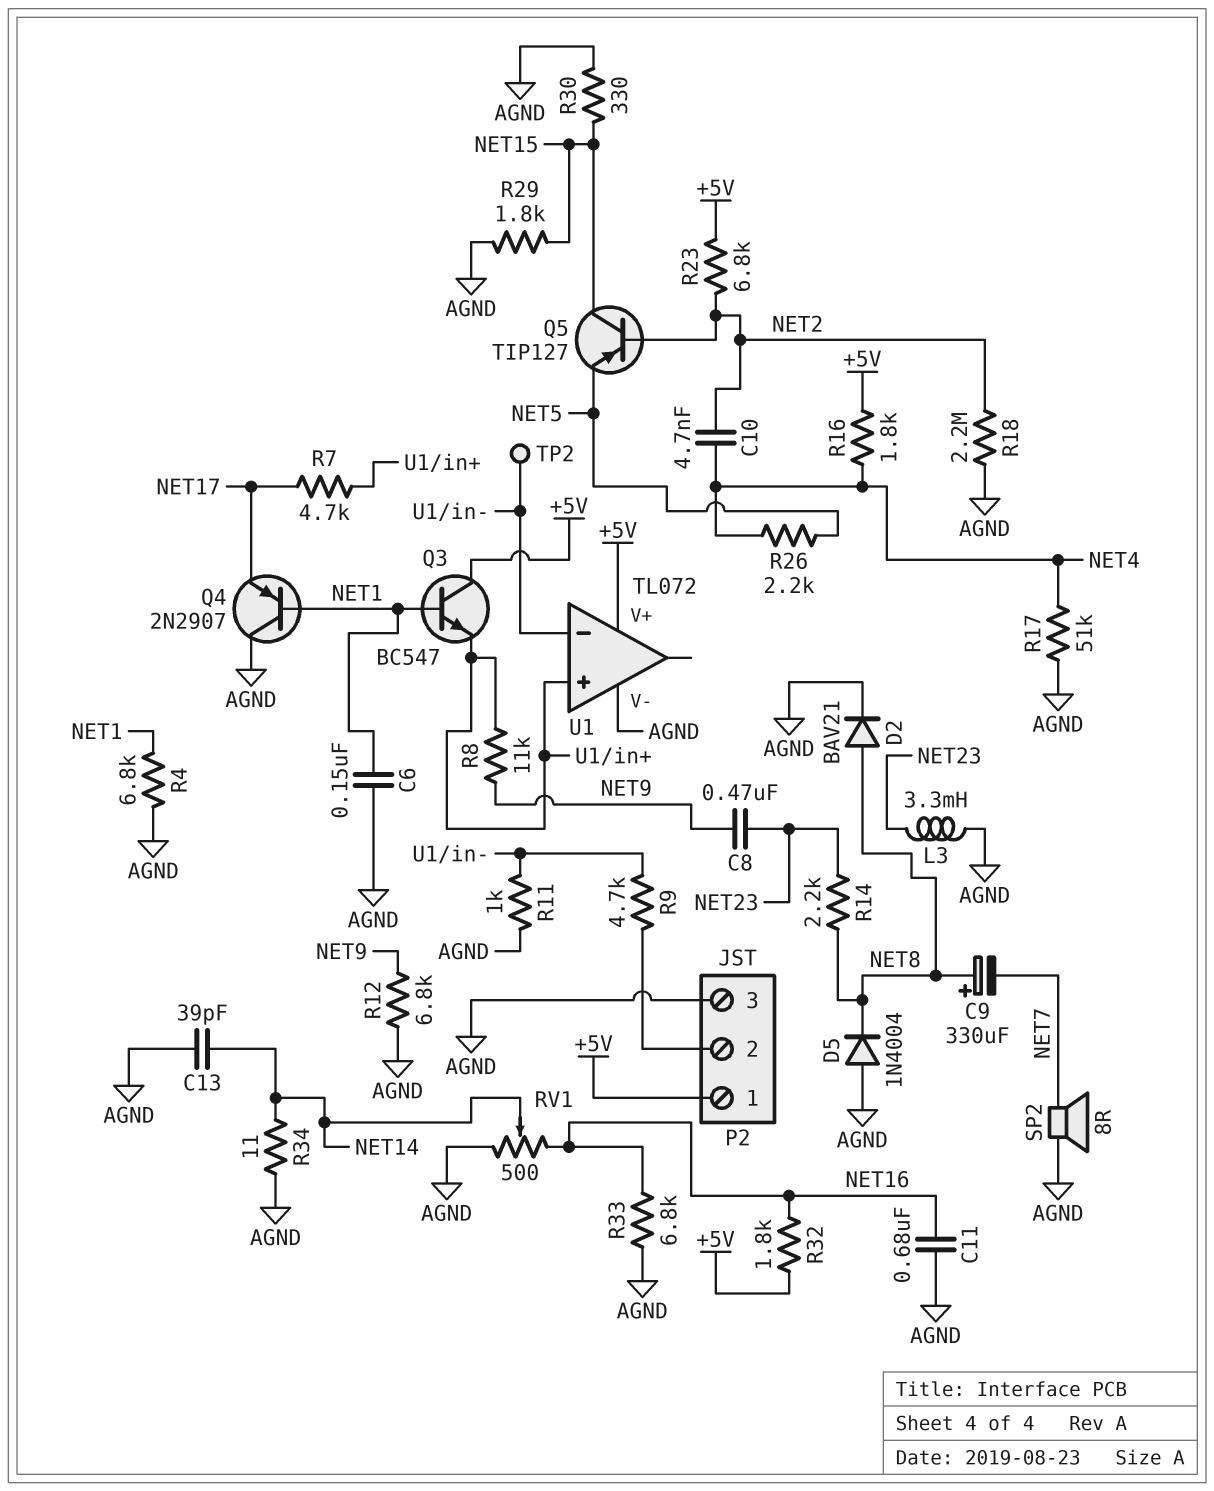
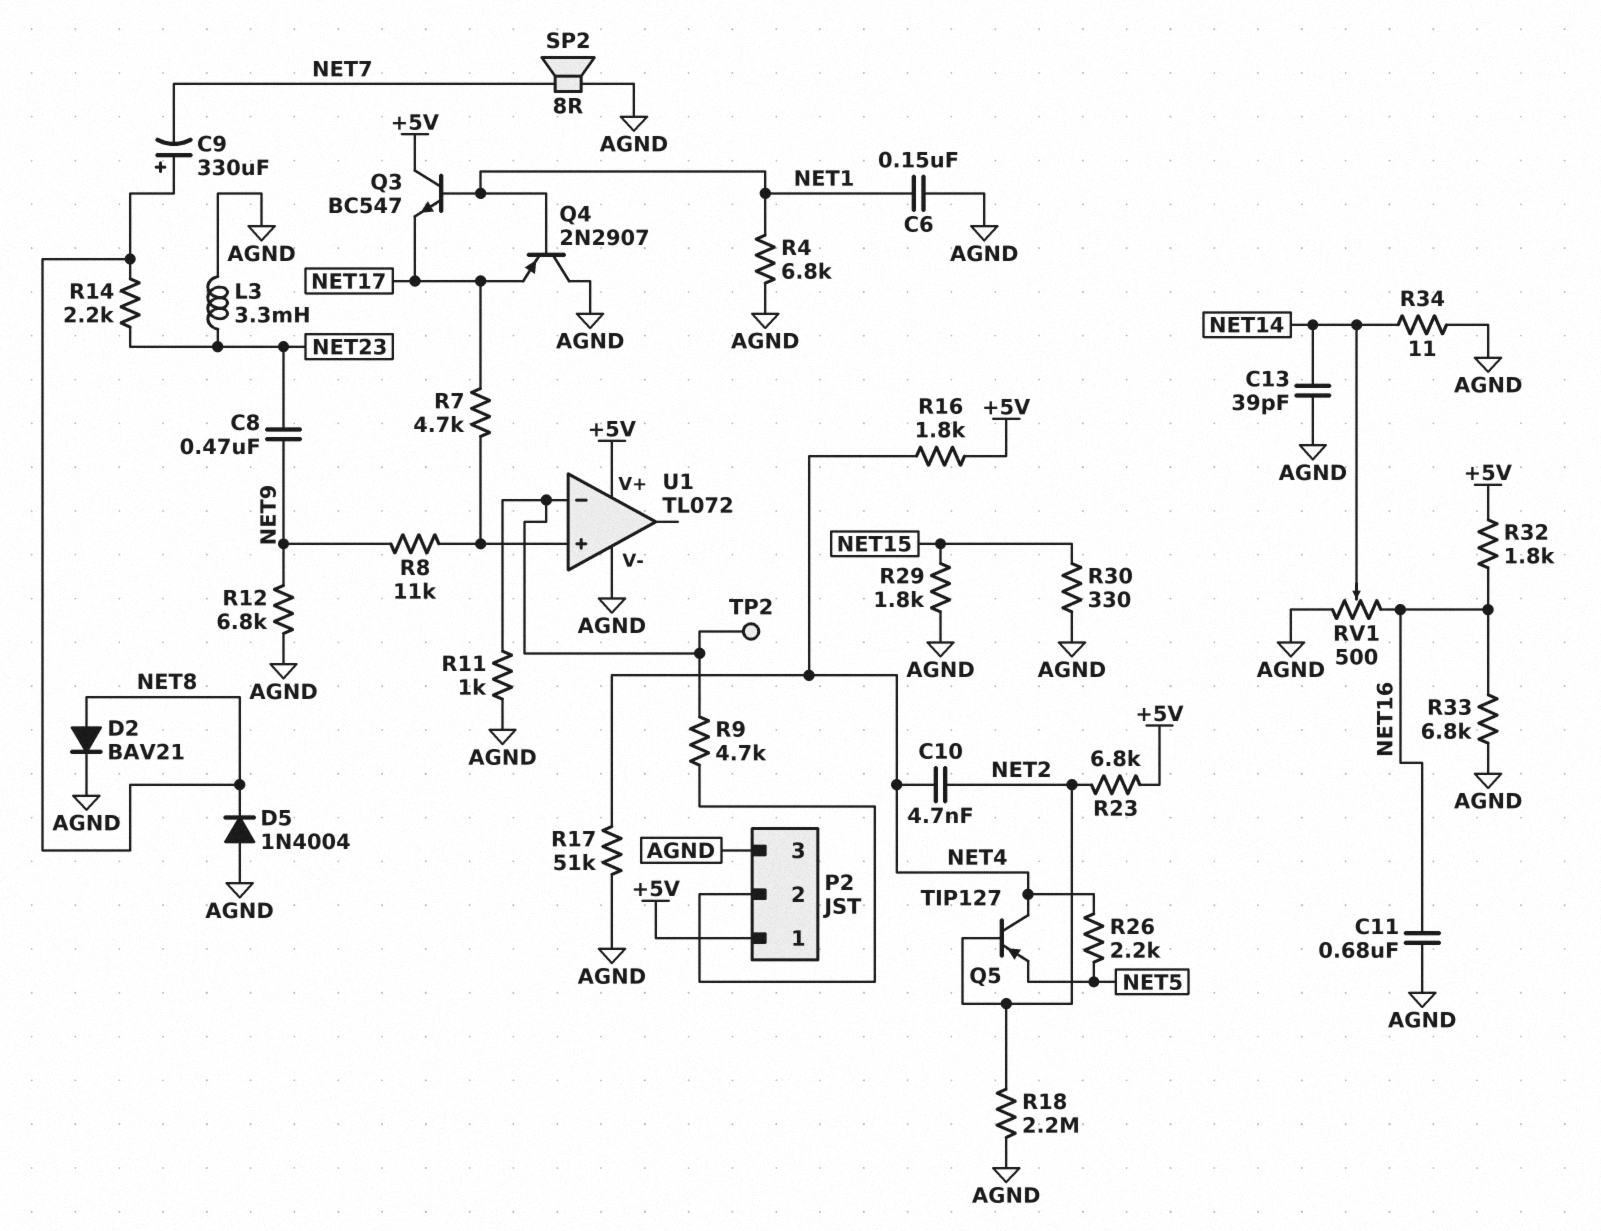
Q3: NPN BC547 (B NET1, C +5V, E U1/in+) -> NPN BC547 (B NET1, C +5V, E NET17)
Q5: PNP TIP127 (B NET2, C NET15, E NET5) -> PNP TIP127 (B NET2, C NET4, E NET5)

